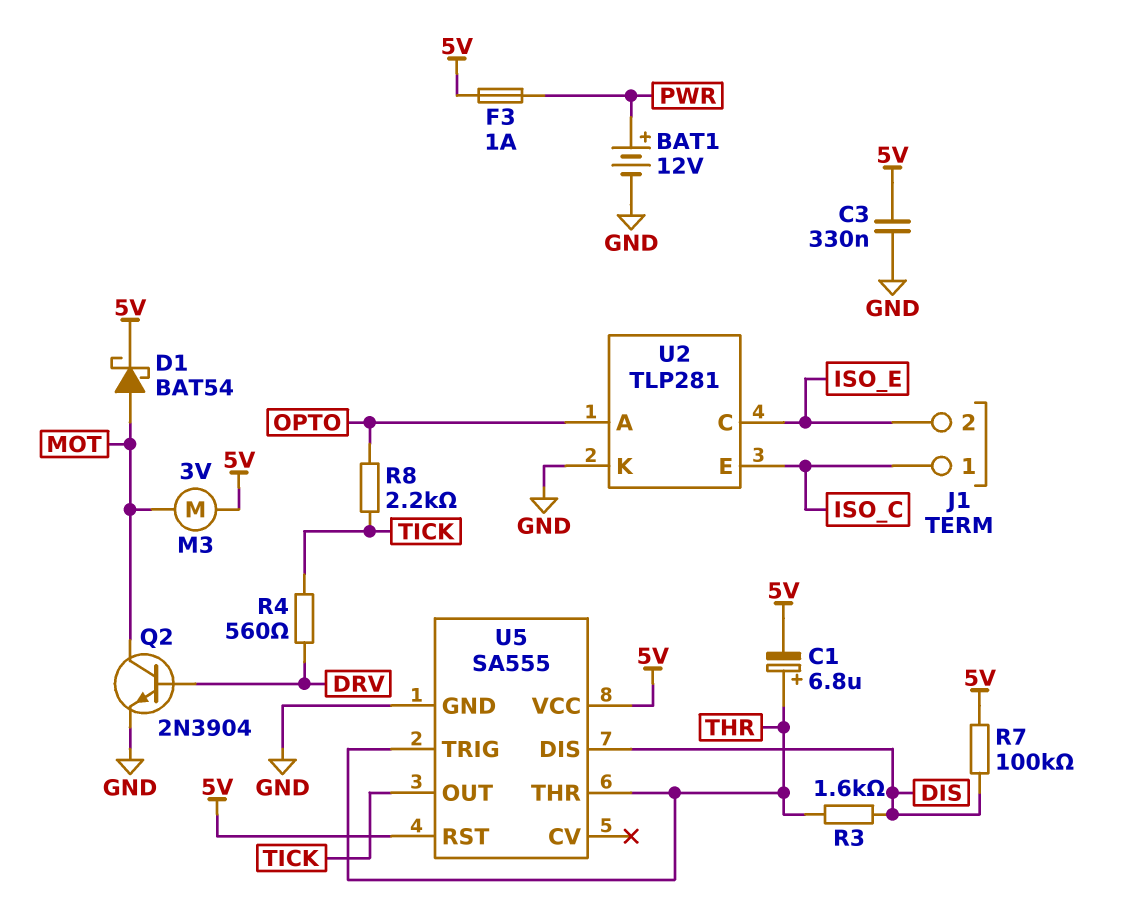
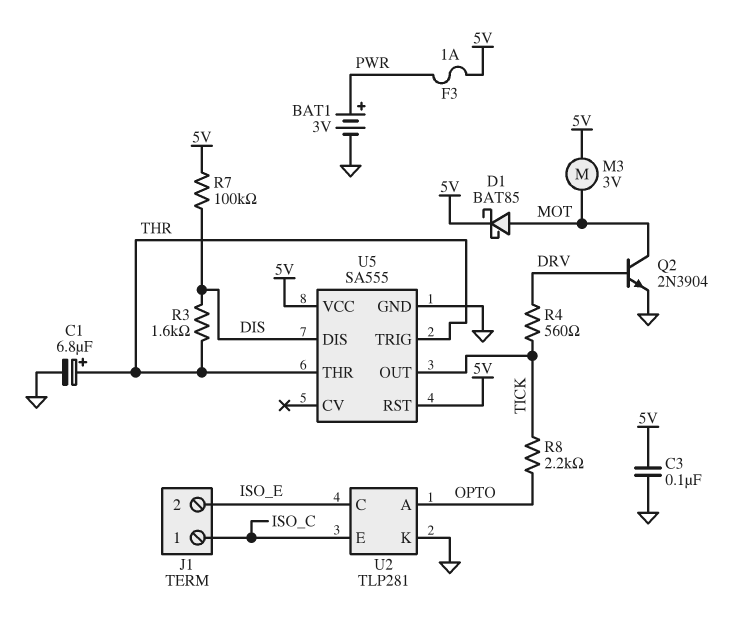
BAT1: 12V (plus PWR, minus GND) -> 3V (plus PWR, minus GND)
C1: 6.8uF (plus THR, minus 5V) -> 6.8uF (plus THR, minus GND)
C3: 330nF (5V, GND) -> 100nF (5V, GND)
D1: schottky BAT54 (A MOT, K 5V) -> schottky BAT85 (A MOT, K 5V)

